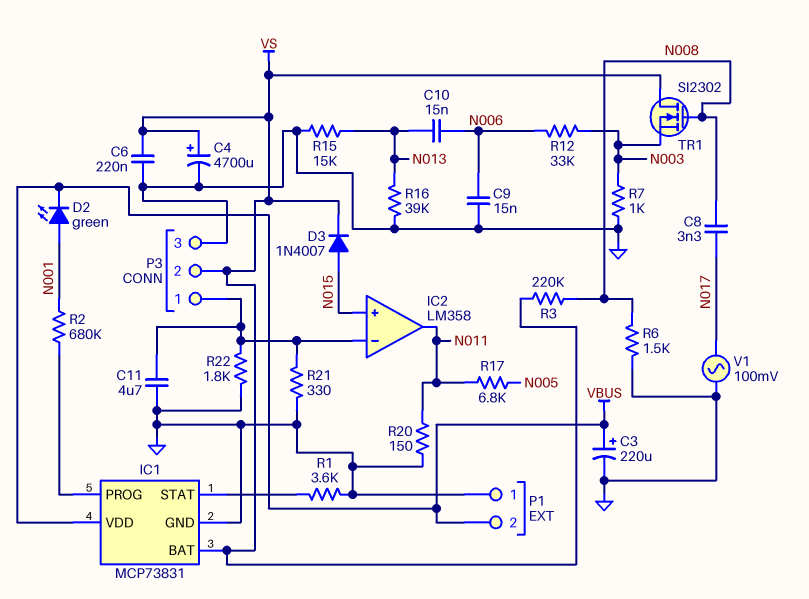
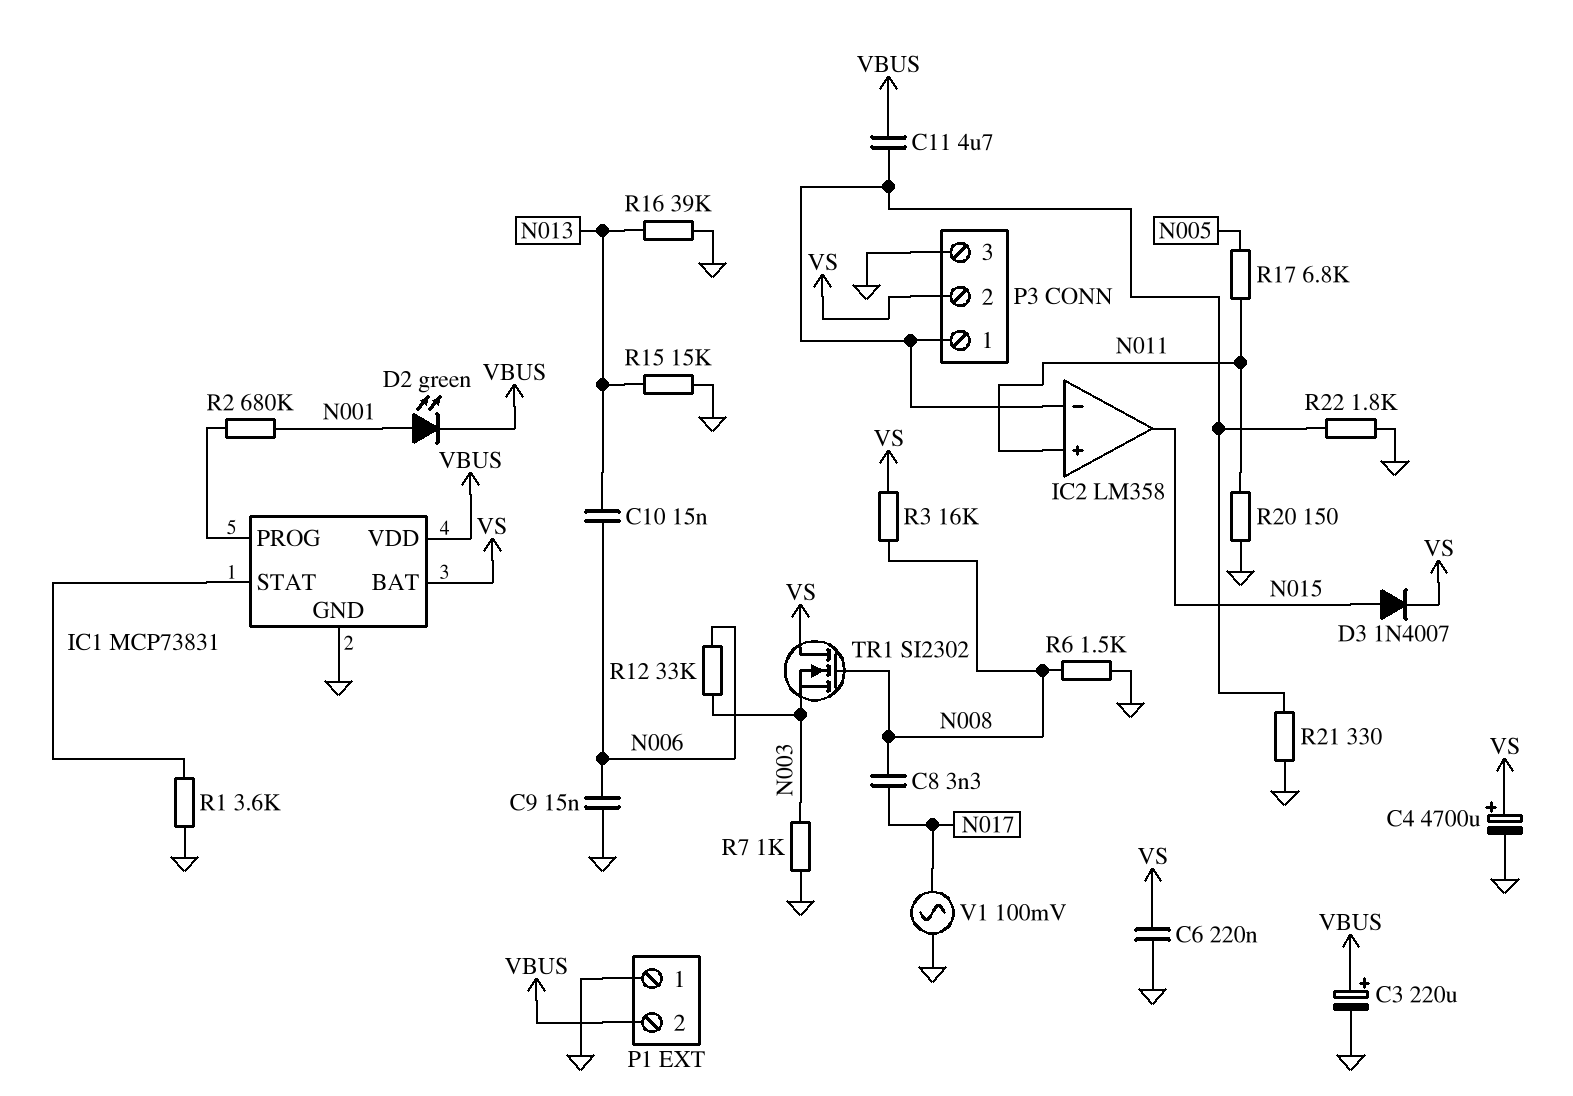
C11: 4.7uF (GND, IC2/in-) -> 4.7uF (IC2/in-, VBUS)
IC2 pin in+: N015 -> N011
IC2 pin out: N011 -> N015
R3: 220k (N008, VS) -> 16k (N008, VS)

